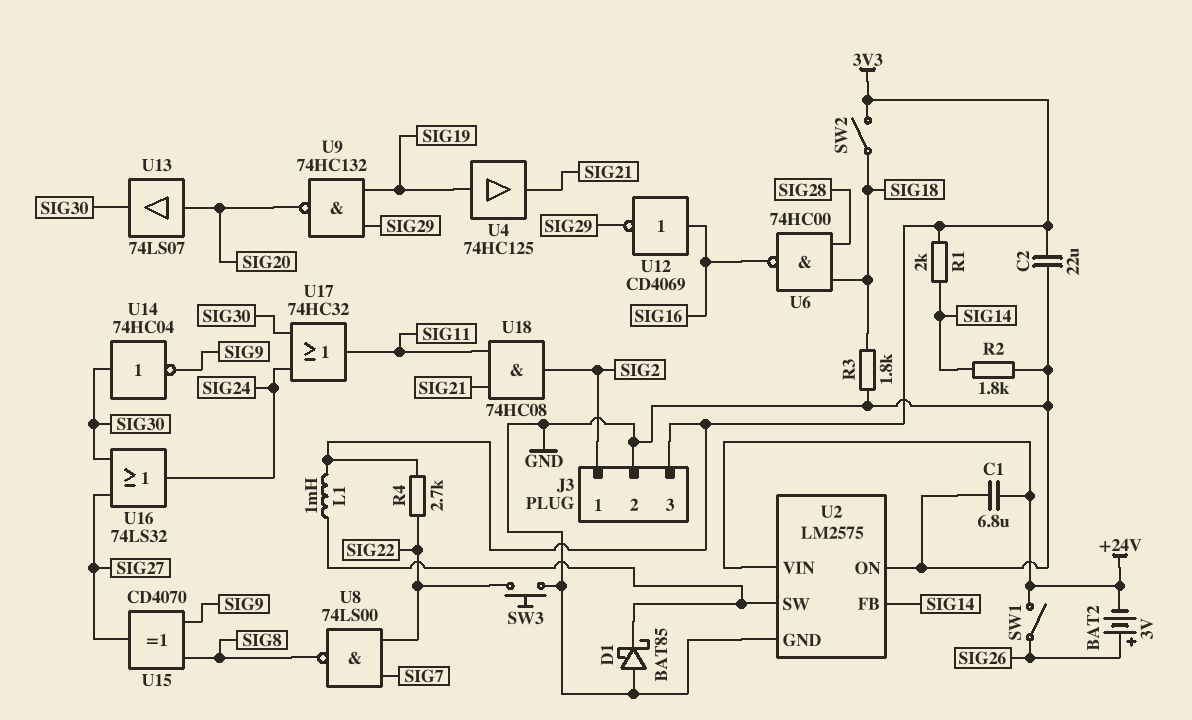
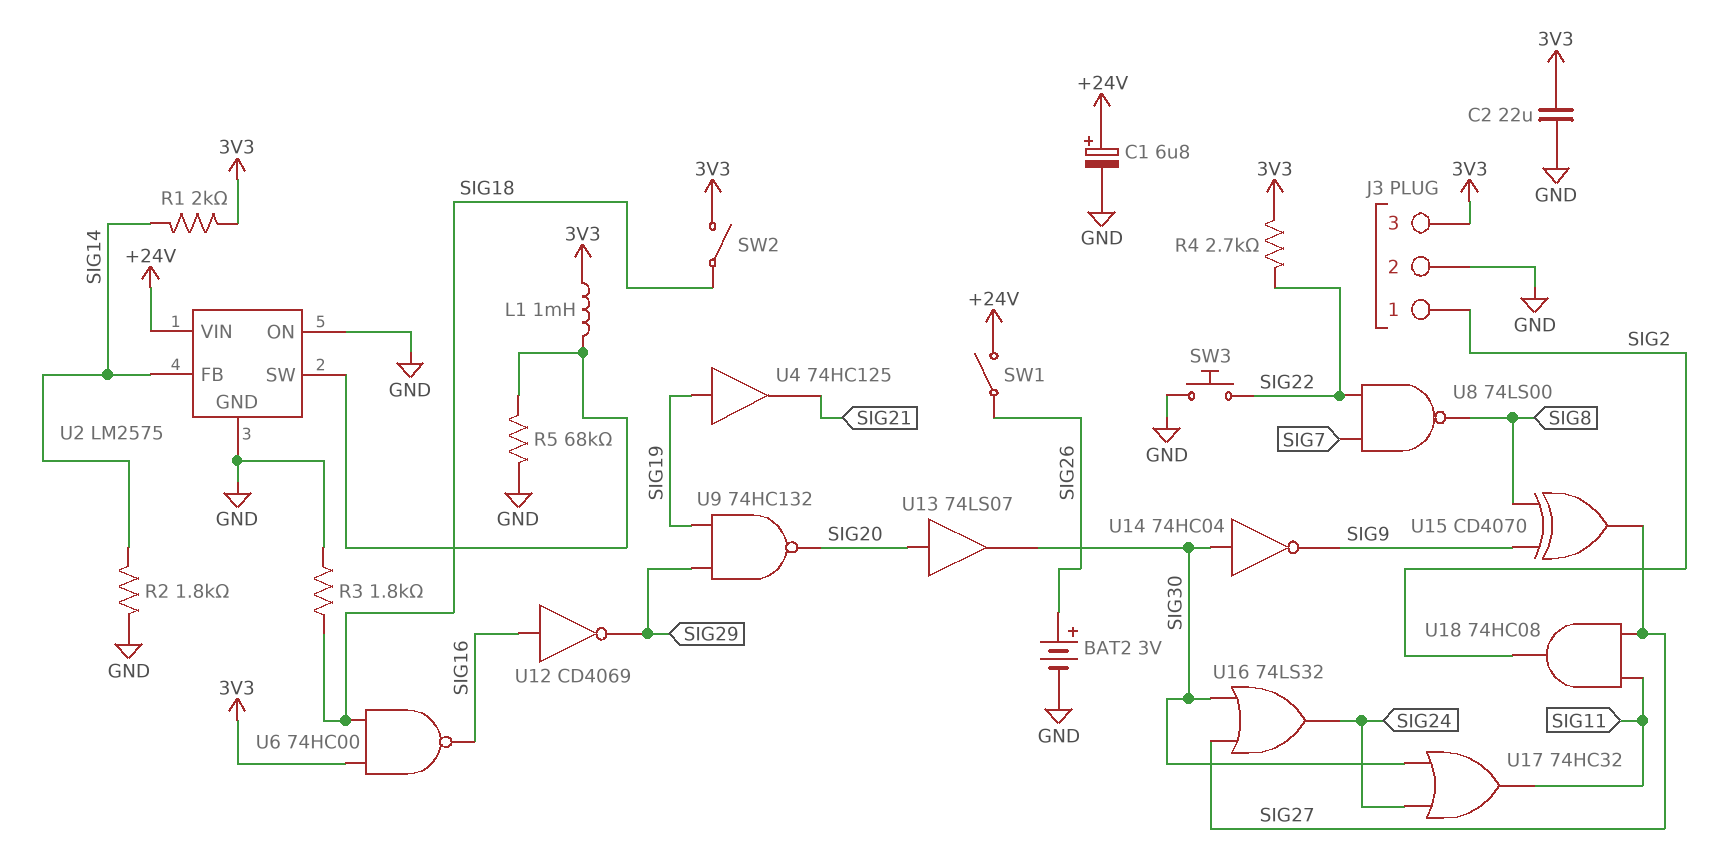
BAT2: 3V (plus SIG26, minus +24V) -> 3V (plus SIG26, minus GND)
C1: 6.8uF (+24V, GND) -> 6.8uF (plus +24V, minus GND)
D1: schottky BAT85 (A GND, K U2/SW) -> none
R5: none -> 68k (GND, U2/SW)
U6: NAND 74HC00 (in SIG18, in SIG28, out SIG16) -> NAND 74HC00 (in 3V3, in SIG18, out SIG16)
U18: AND 74HC08 (in SIG11, in SIG21, out SIG2) -> AND 74HC08 (in SIG11, in SIG27, out SIG2)

